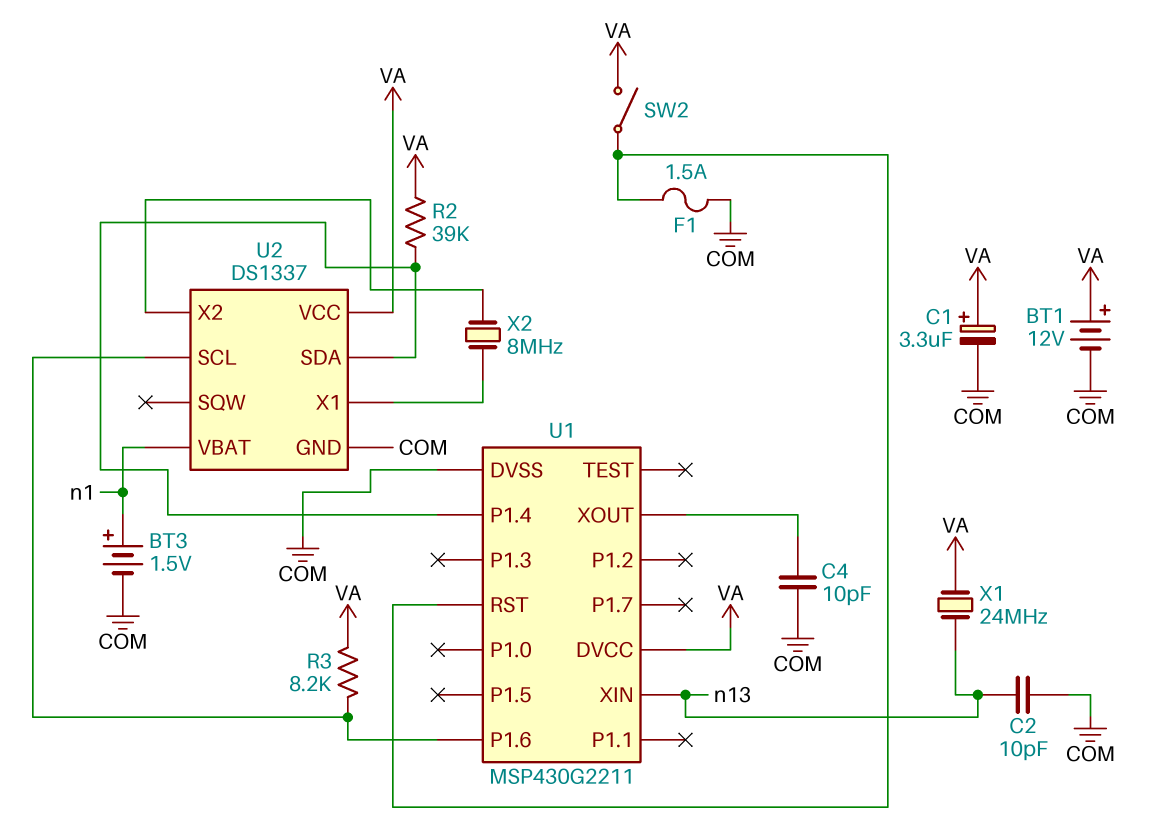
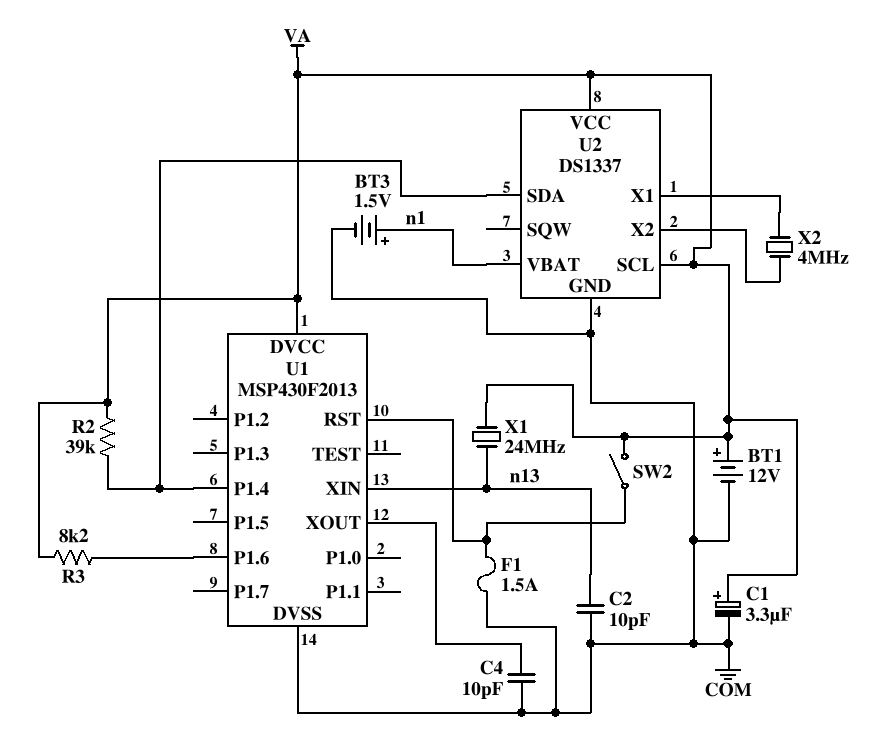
U1: MSP430G2211 -> MSP430F2013
U2 pin SCL: U1/P1.6 -> VA
X2: 8MHz (U2/X1, U2/X2) -> 4MHz (U2/X1, U2/X2)

